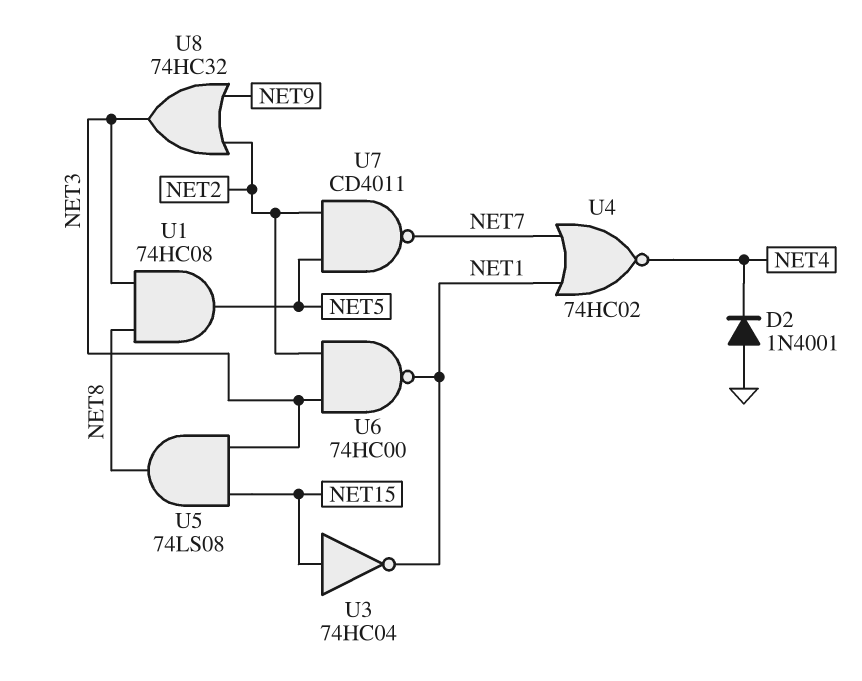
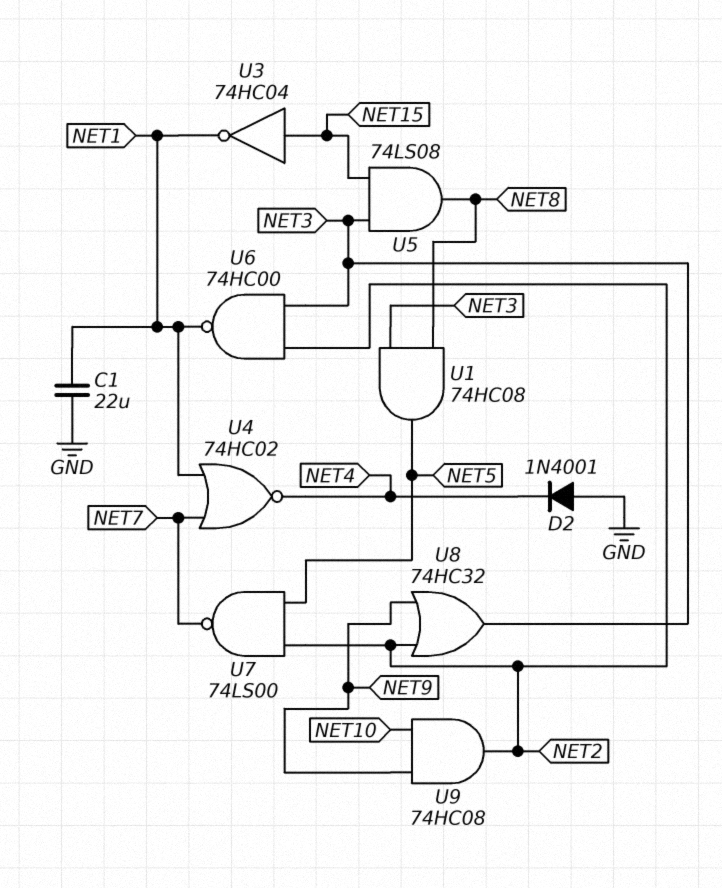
C1: none -> 22uF (GND, NET1)
U7: NAND CD4011 (in NET2, in NET5, out NET7) -> NAND 74LS00 (in NET2, in NET5, out NET7)
U9: none -> AND 74HC08 (in NET9, in NET10, out NET2)

